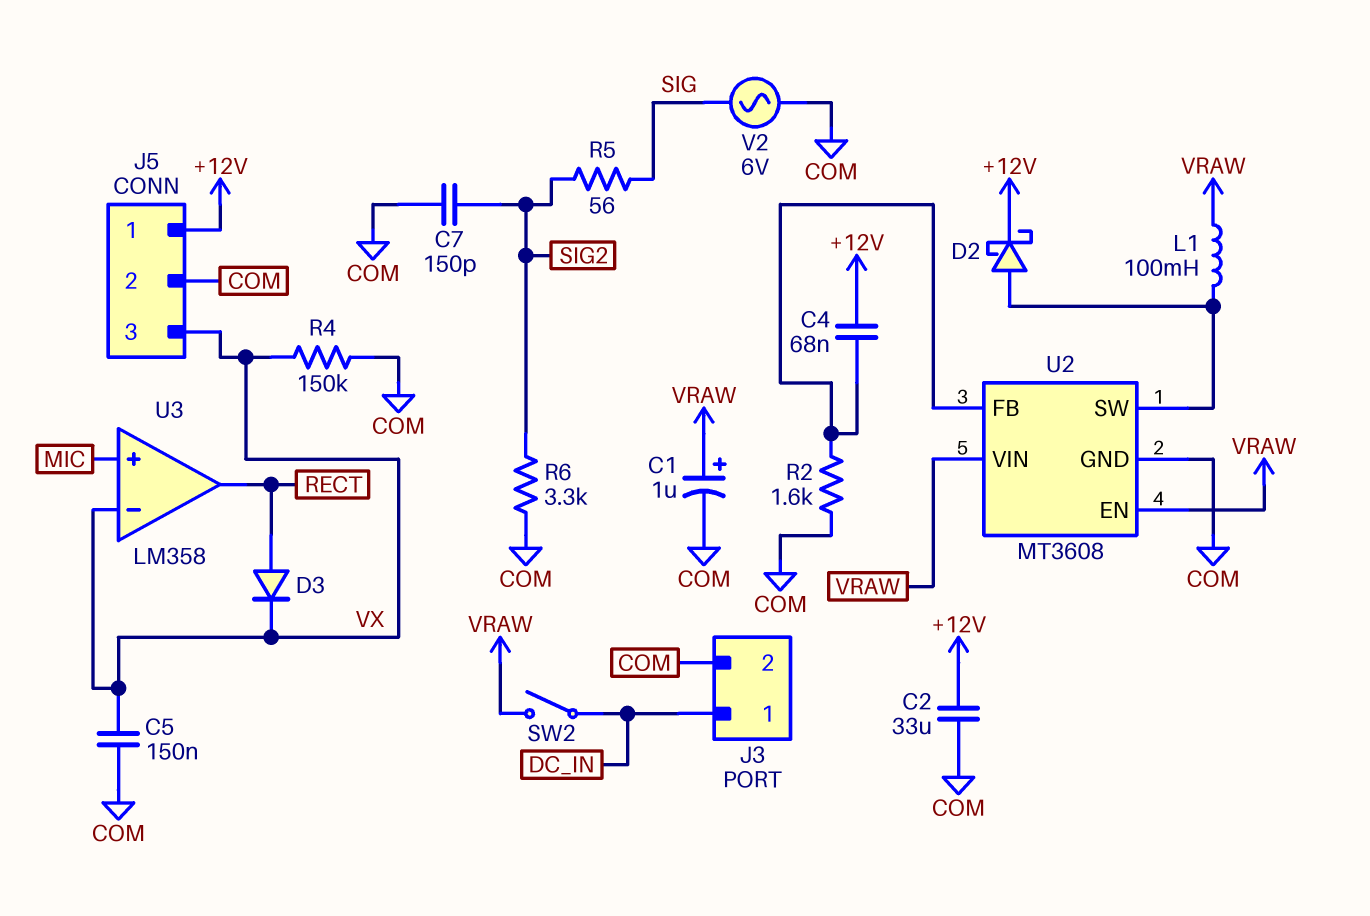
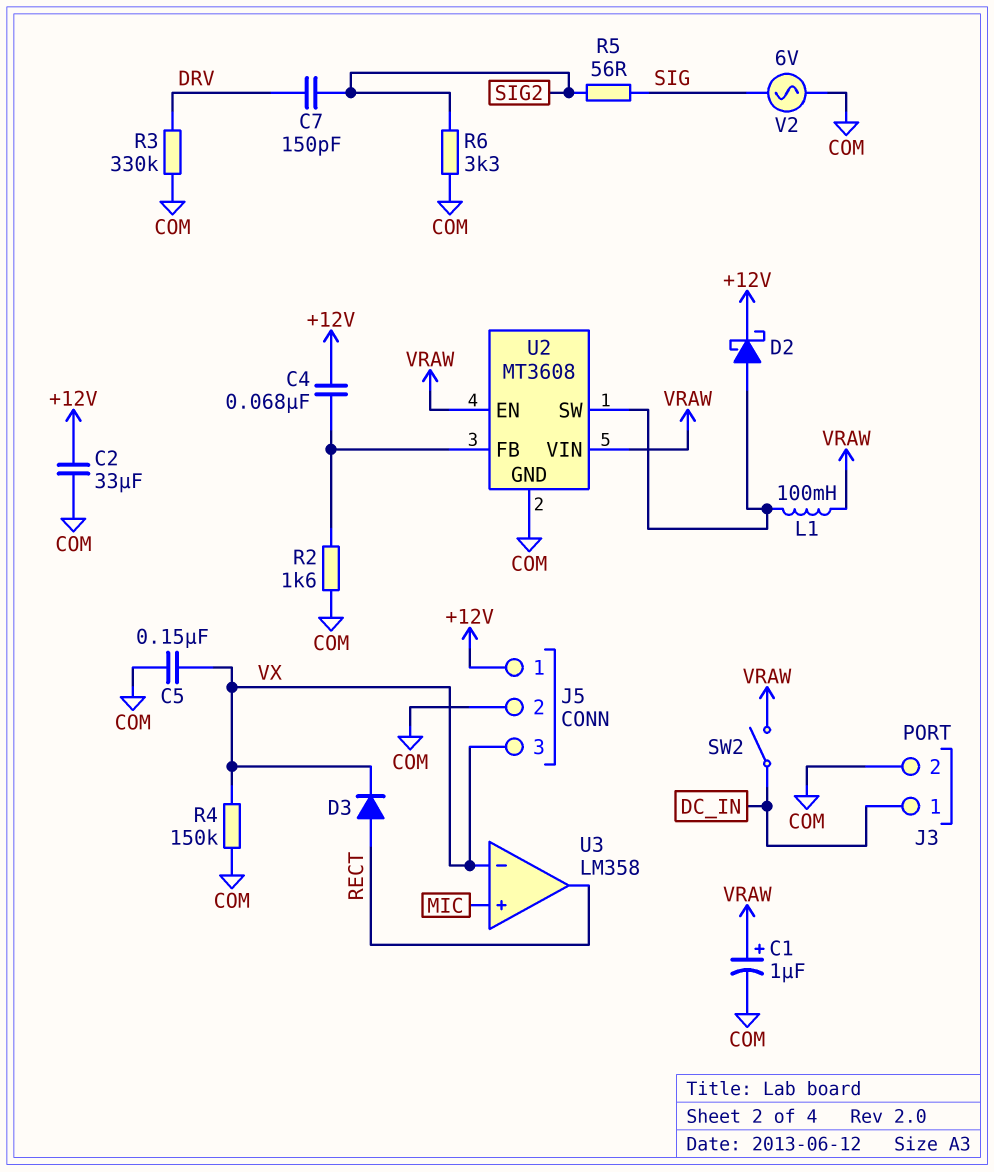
C7: 150pF (COM, SIG2) -> 150pF (DRV, SIG2)
R3: none -> 330k (COM, DRV)

